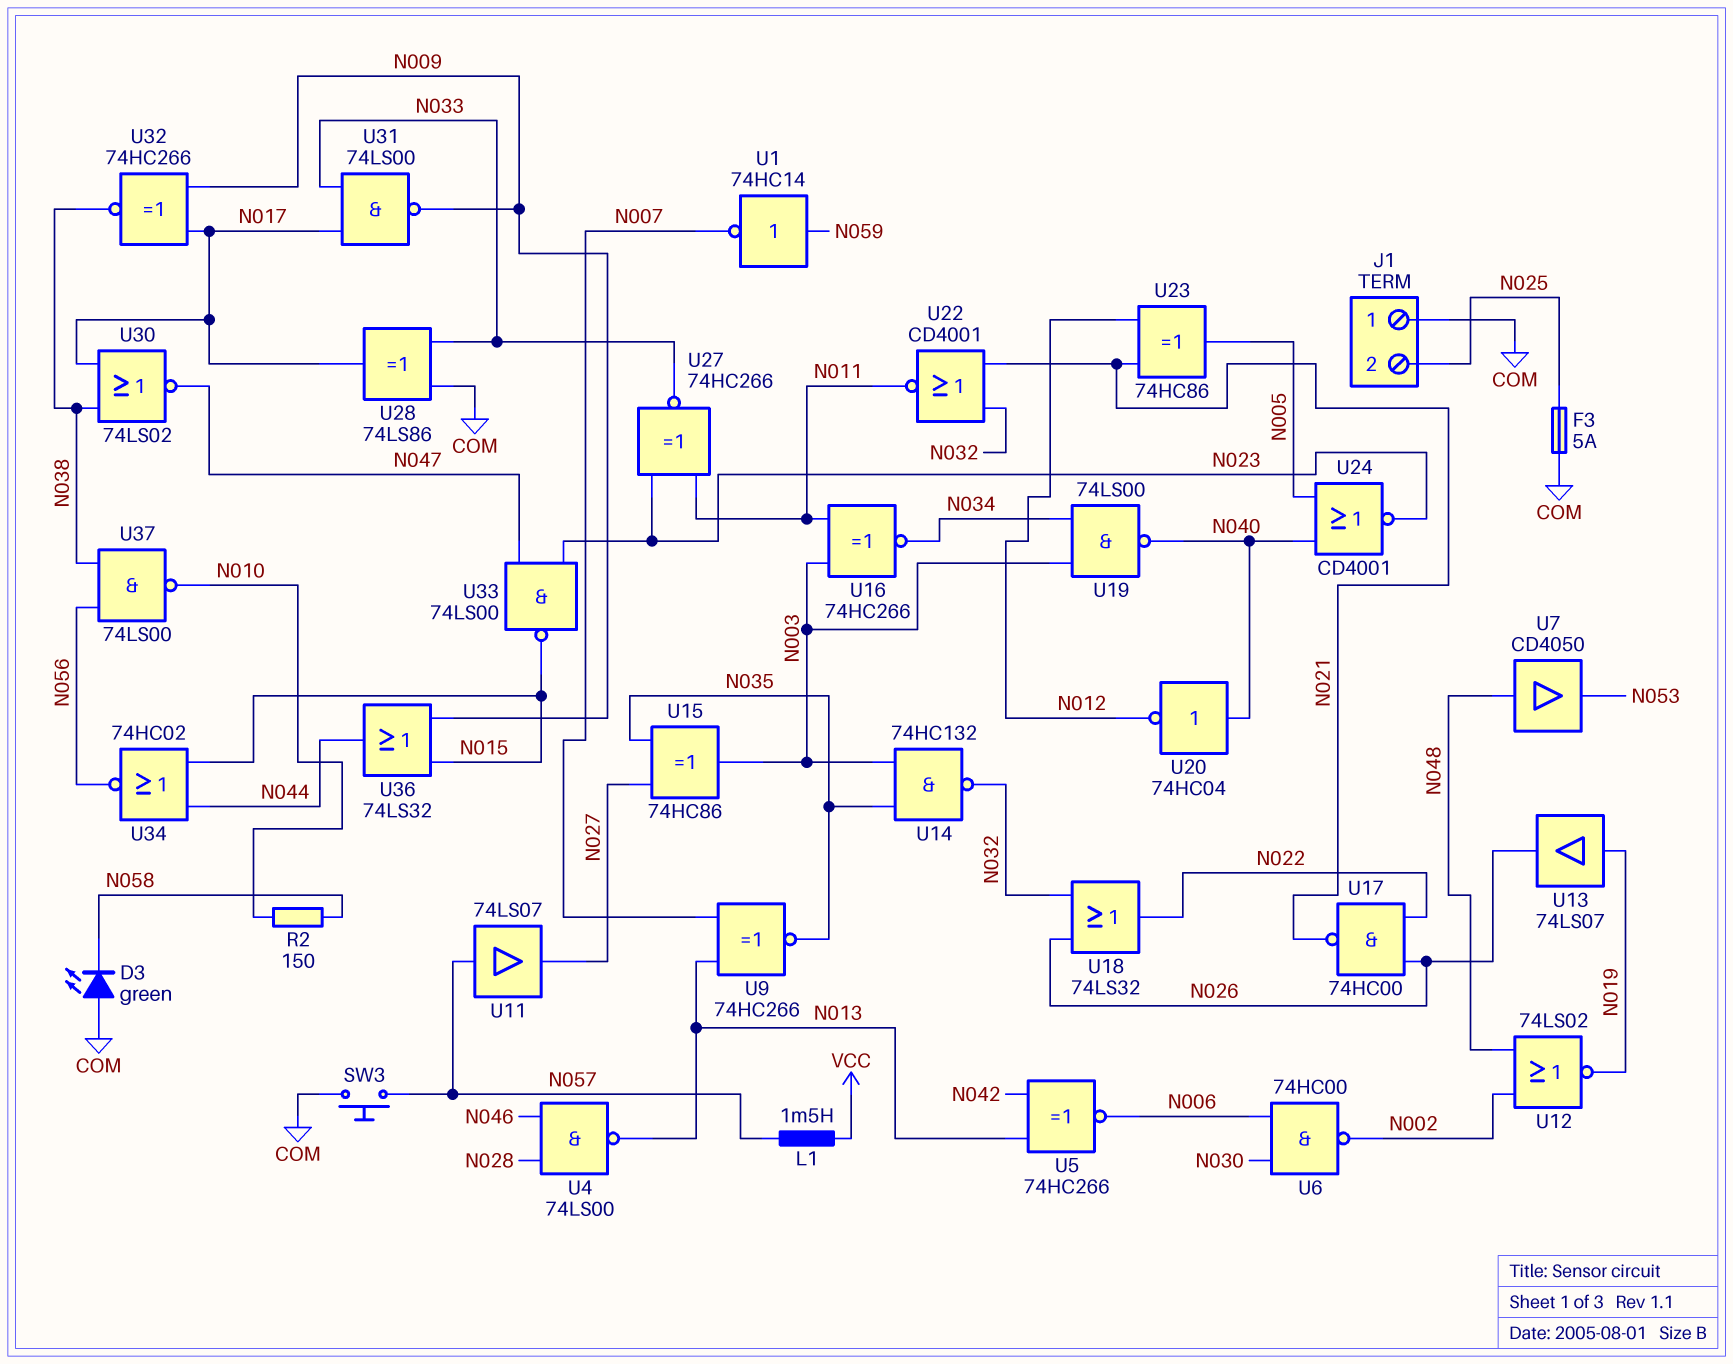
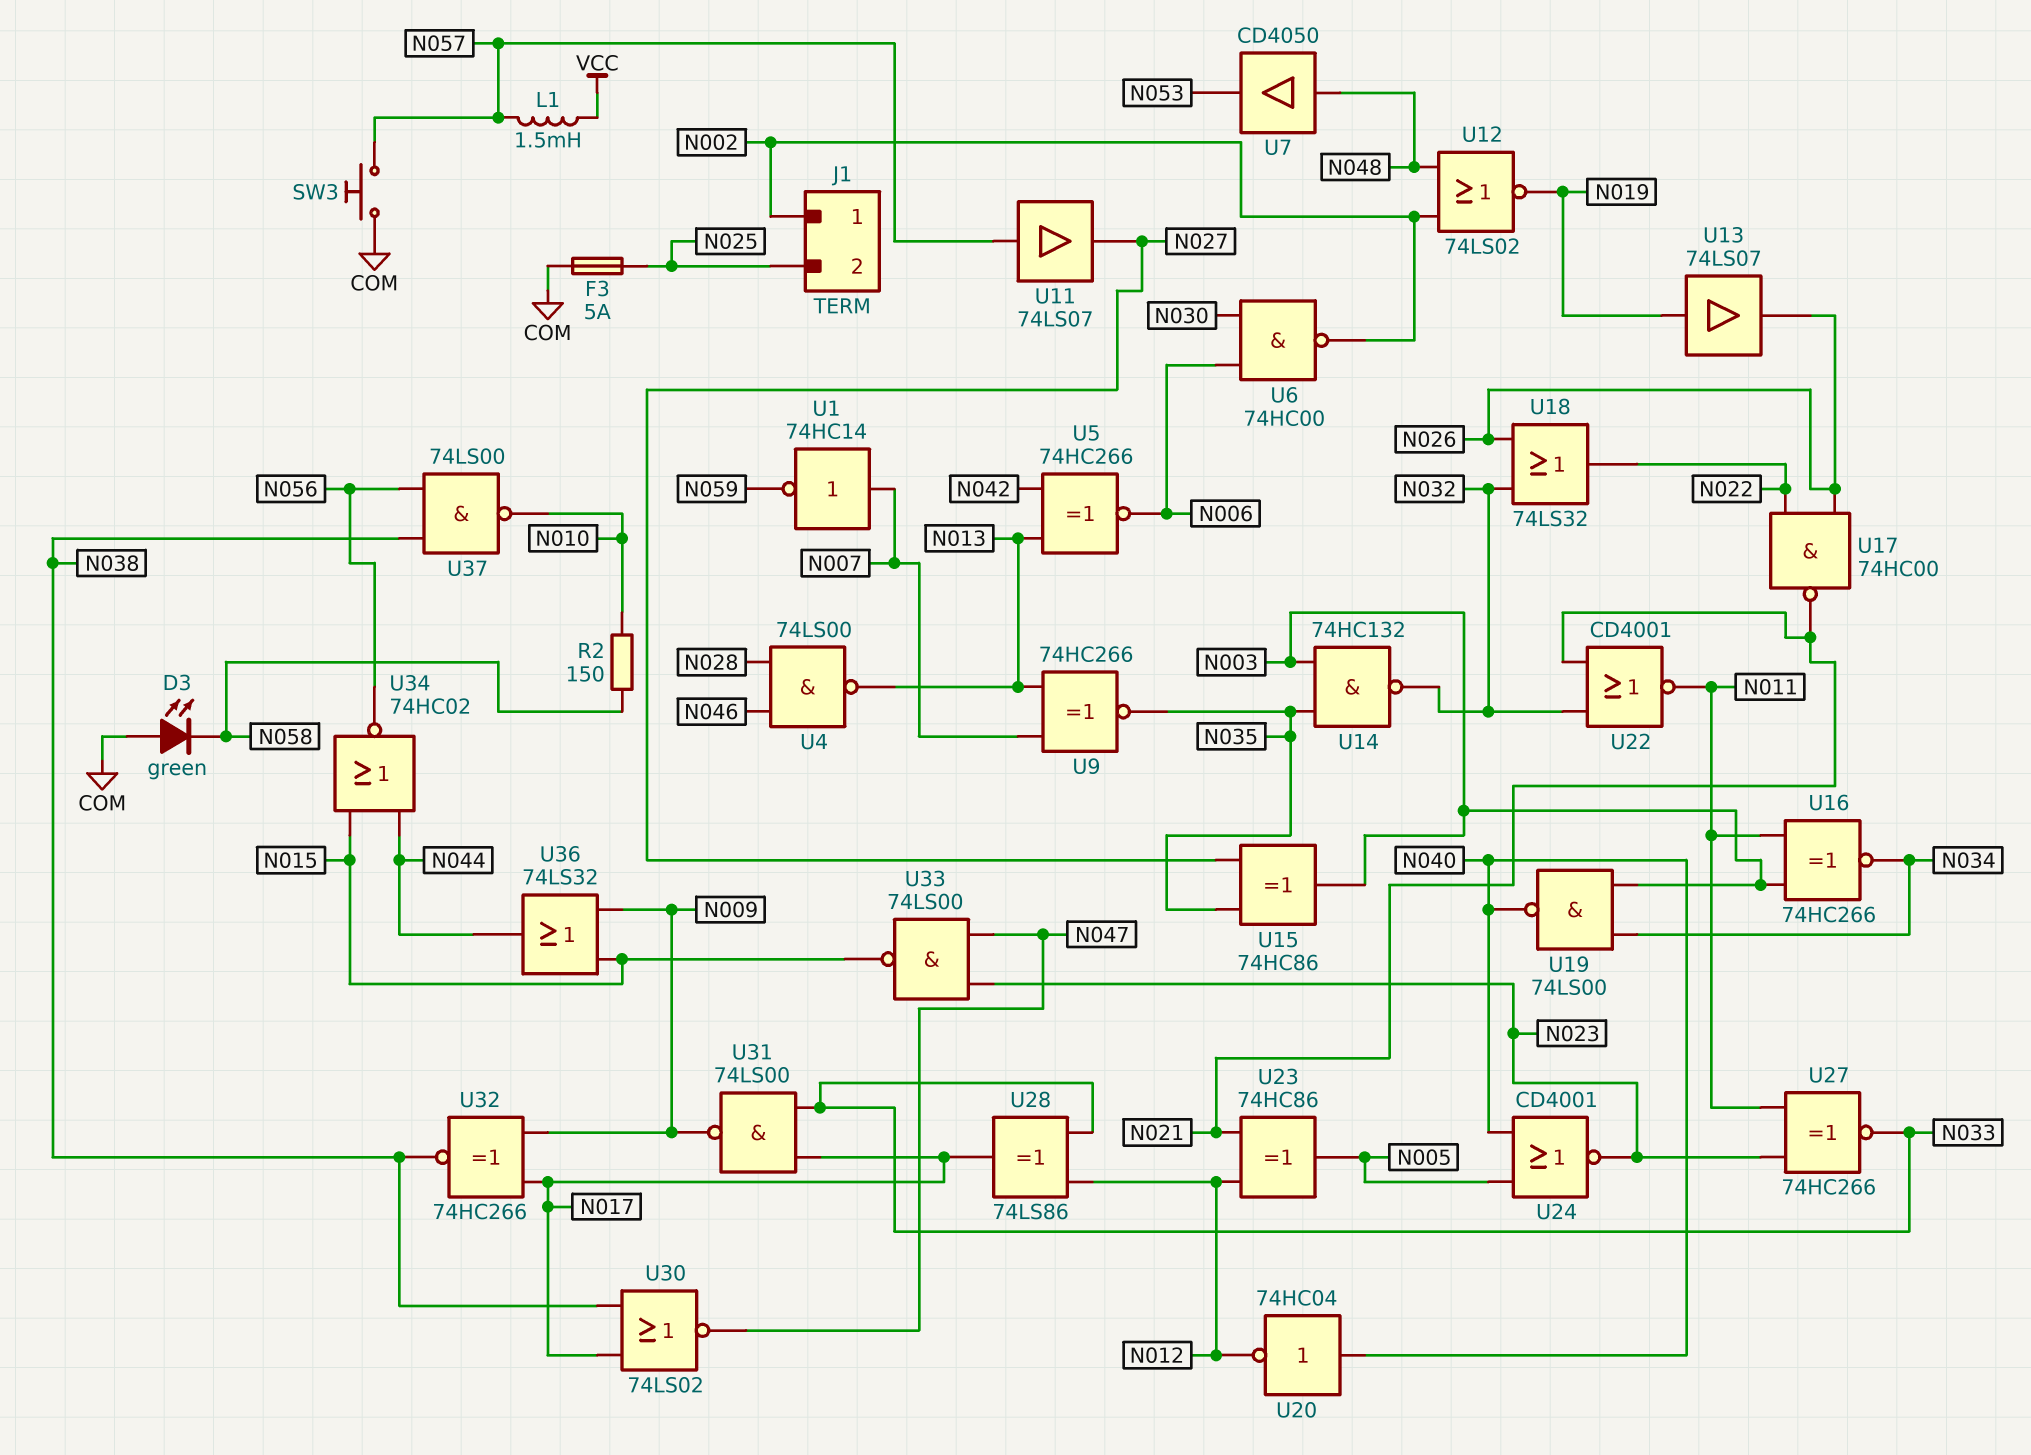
J1 pin 1: COM -> N002
U1: NOT 74HC14 (in N059, out N007) -> NOT 74HC14 (in N007, out N059)
U28: XOR 74LS86 (in COM, in N033, out N017) -> XOR 74LS86 (in N012, in N033, out N017)

